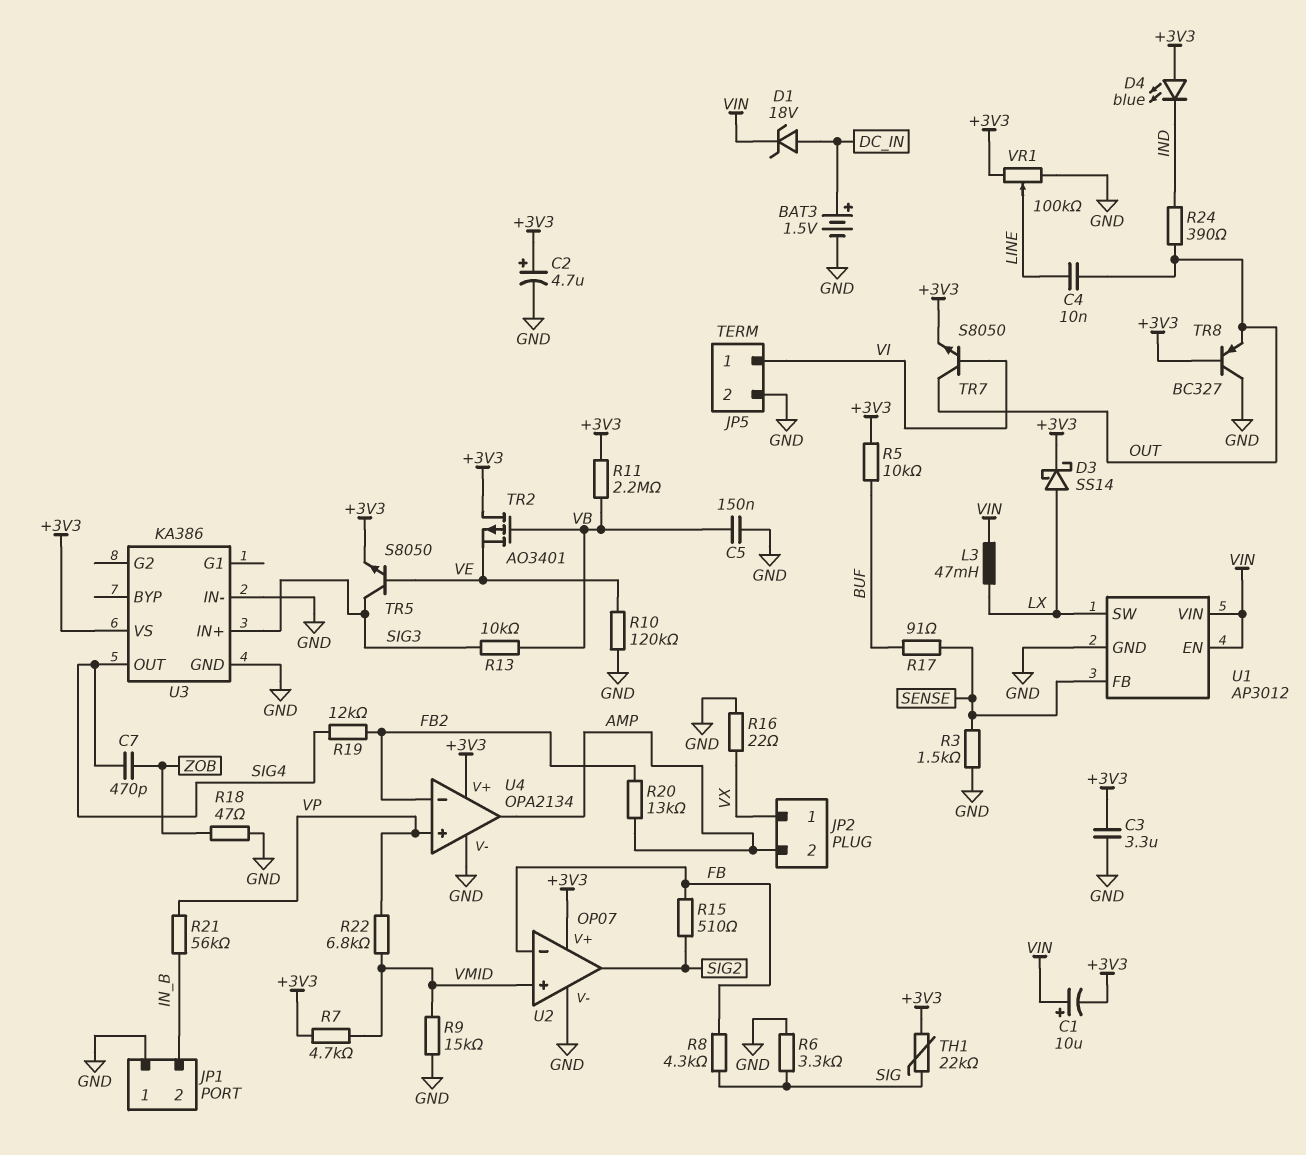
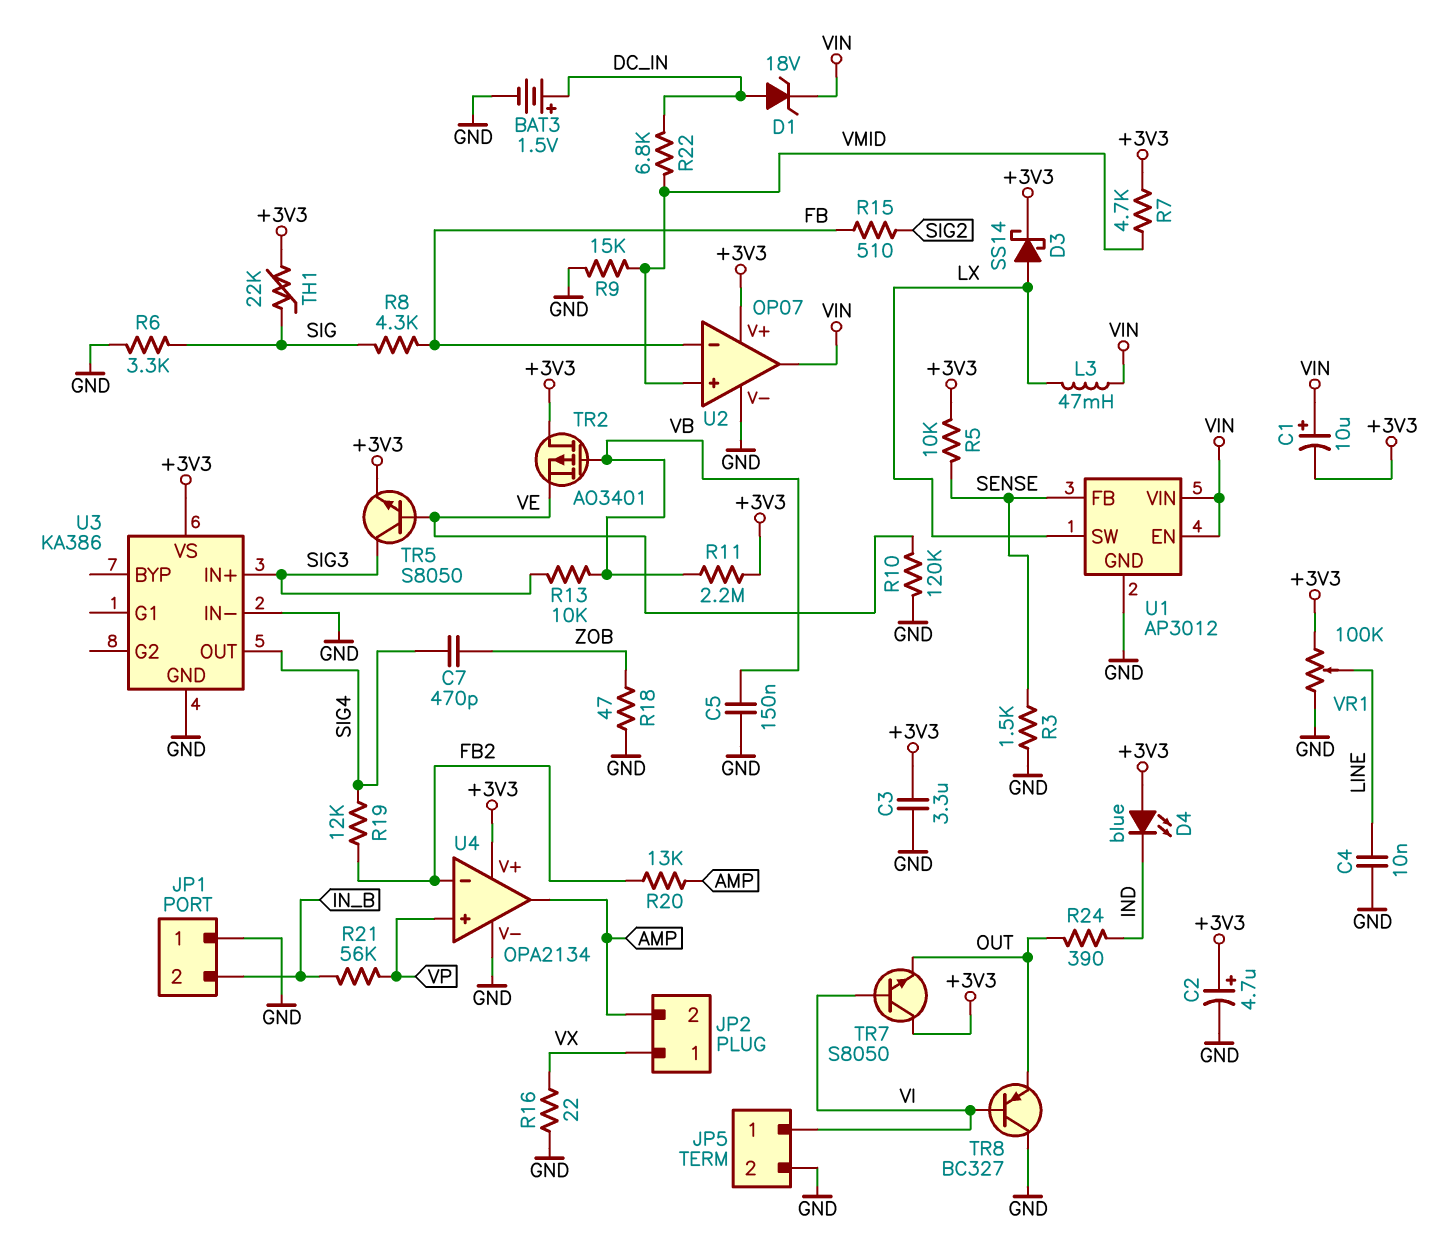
C4: 10nF (LINE, OUT) -> 10nF (GND, LINE)
R5: 10k (+3V3, BUF) -> 10k (+3V3, SENSE)
R17: 91 (BUF, SENSE) -> none
R22: 6.8k (VMID, VP) -> 6.8k (DC_IN, VMID)
TR7: NPN S8050 (B VI, C OUT, E +3V3) -> NPN S8050 (B VI, C +3V3, E OUT)
TR8: PNP BC327 (B +3V3, C GND, E OUT) -> PNP BC327 (B VI, C GND, E OUT)
U2 pin out: SIG2 -> VIN

